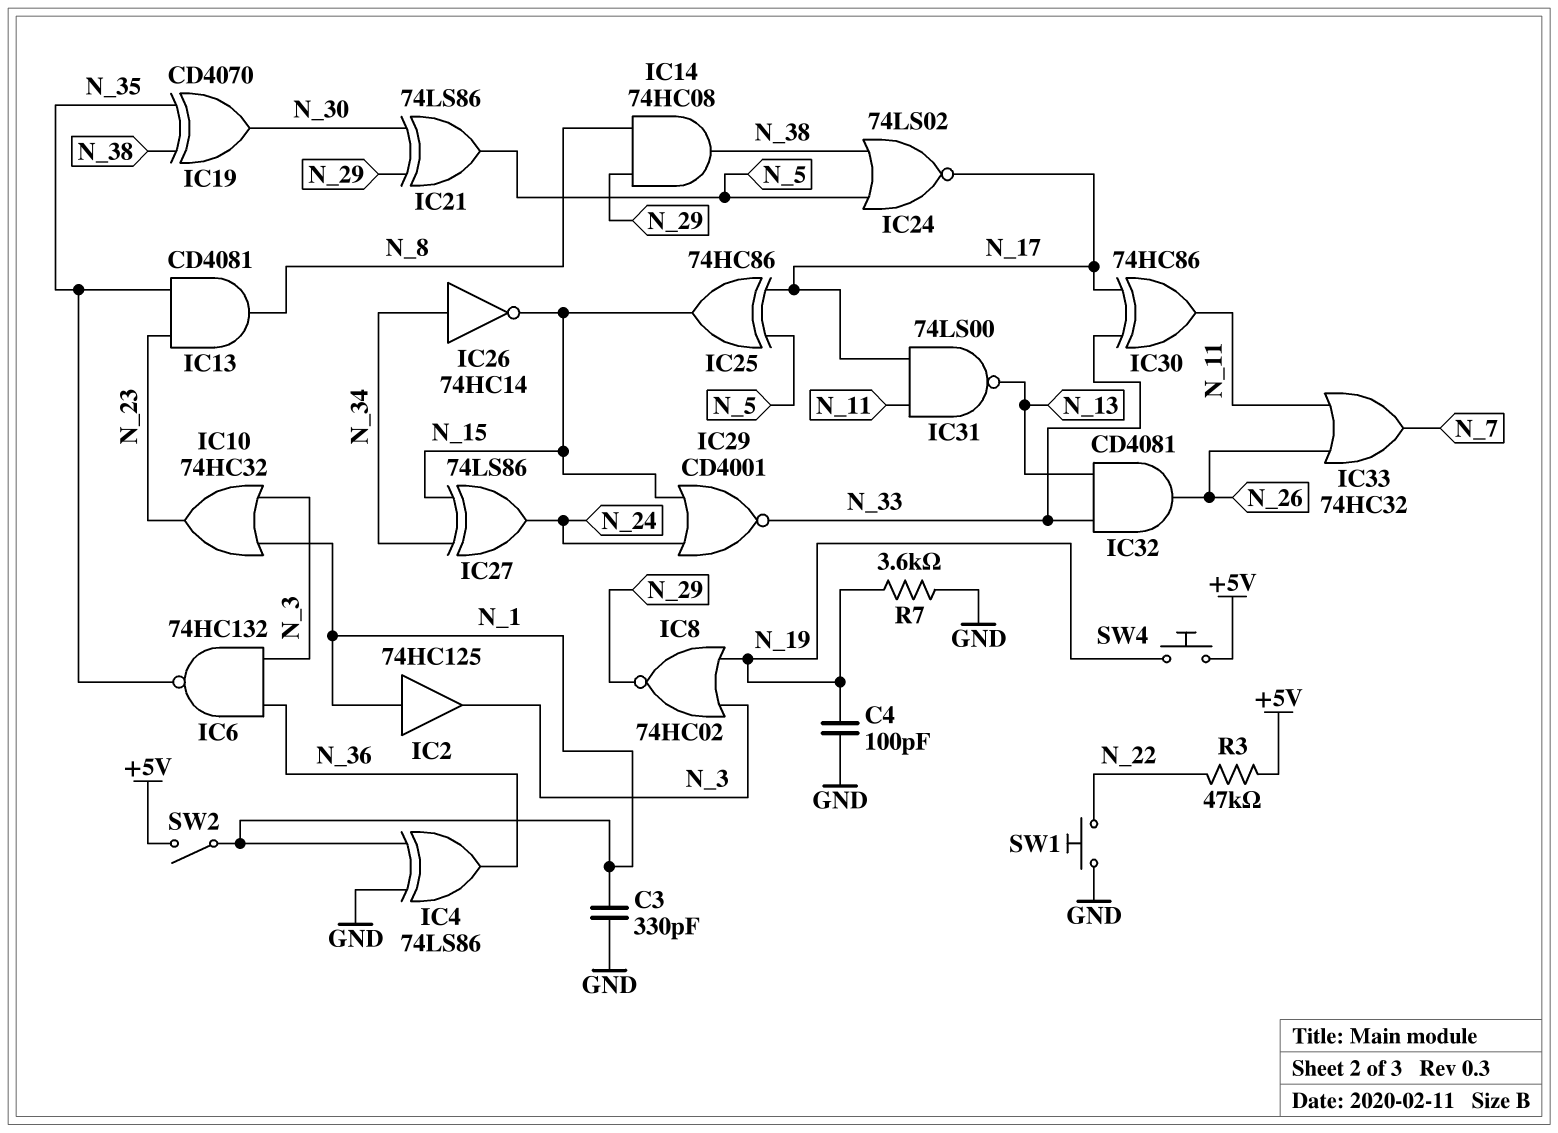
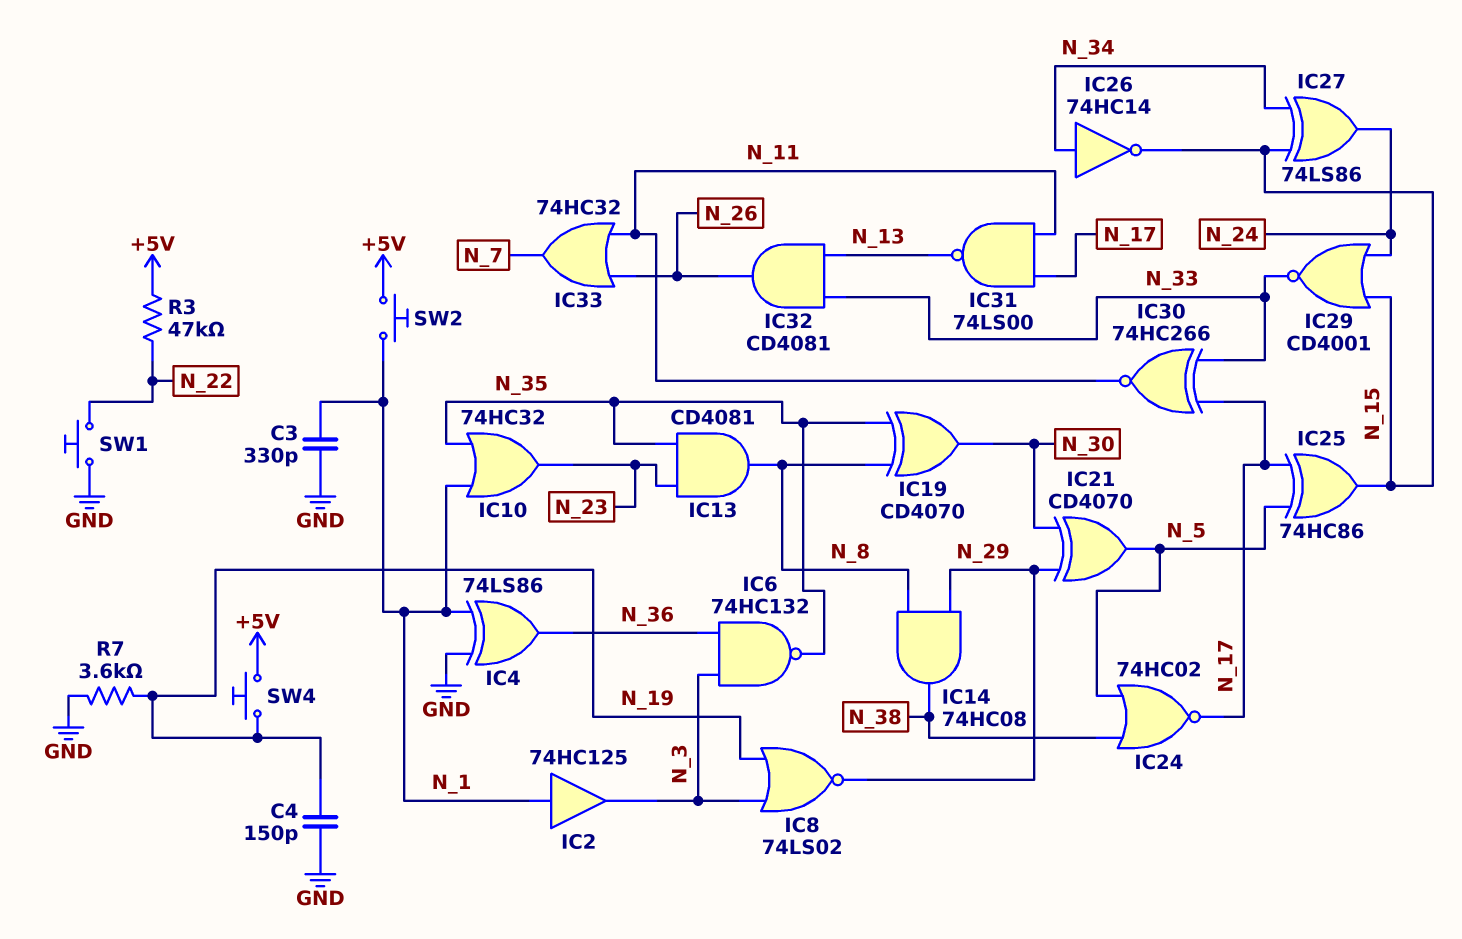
C4: 100pF (GND, N_19) -> 150pF (GND, N_19)
IC8: NOR 74HC02 (in N_3, in N_19, out N_29) -> NOR 74LS02 (in N_3, in N_19, out N_29)
IC10: OR 74HC32 (in N_1, in N_3, out N_23) -> OR 74HC32 (in N_1, in N_35, out N_23)
IC19: XOR CD4070 (in N_35, in N_38, out N_30) -> XOR CD4070 (in N_8, in N_35, out N_30)
IC21: XOR 74LS86 (in N_29, in N_30, out N_5) -> XOR CD4070 (in N_29, in N_30, out N_5)
IC24: NOR 74LS02 (in N_5, in N_38, out N_17) -> NOR 74HC02 (in N_5, in N_38, out N_17)
IC30: XOR 74HC86 (in N_17, in N_33, out N_11) -> XNOR 74HC266 (in N_17, in N_33, out N_11)
SW2: switch (+5V, N_1) -> button (+5V, N_1)

